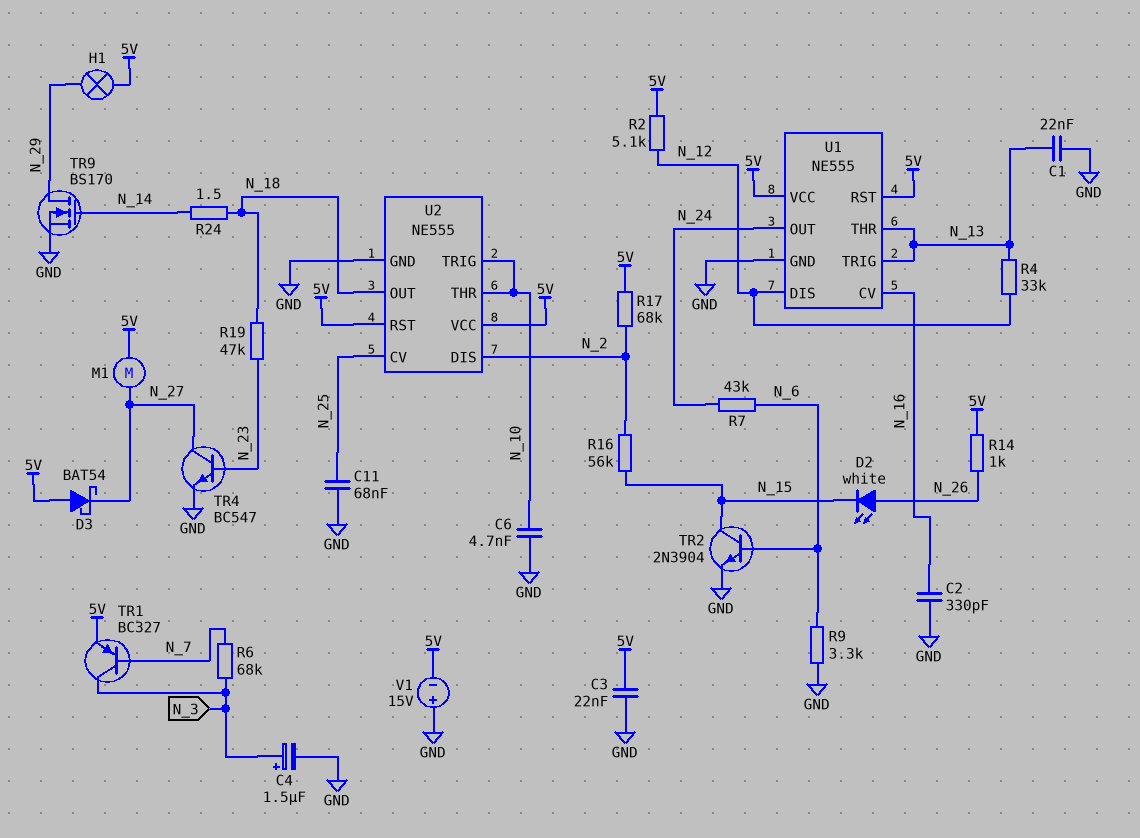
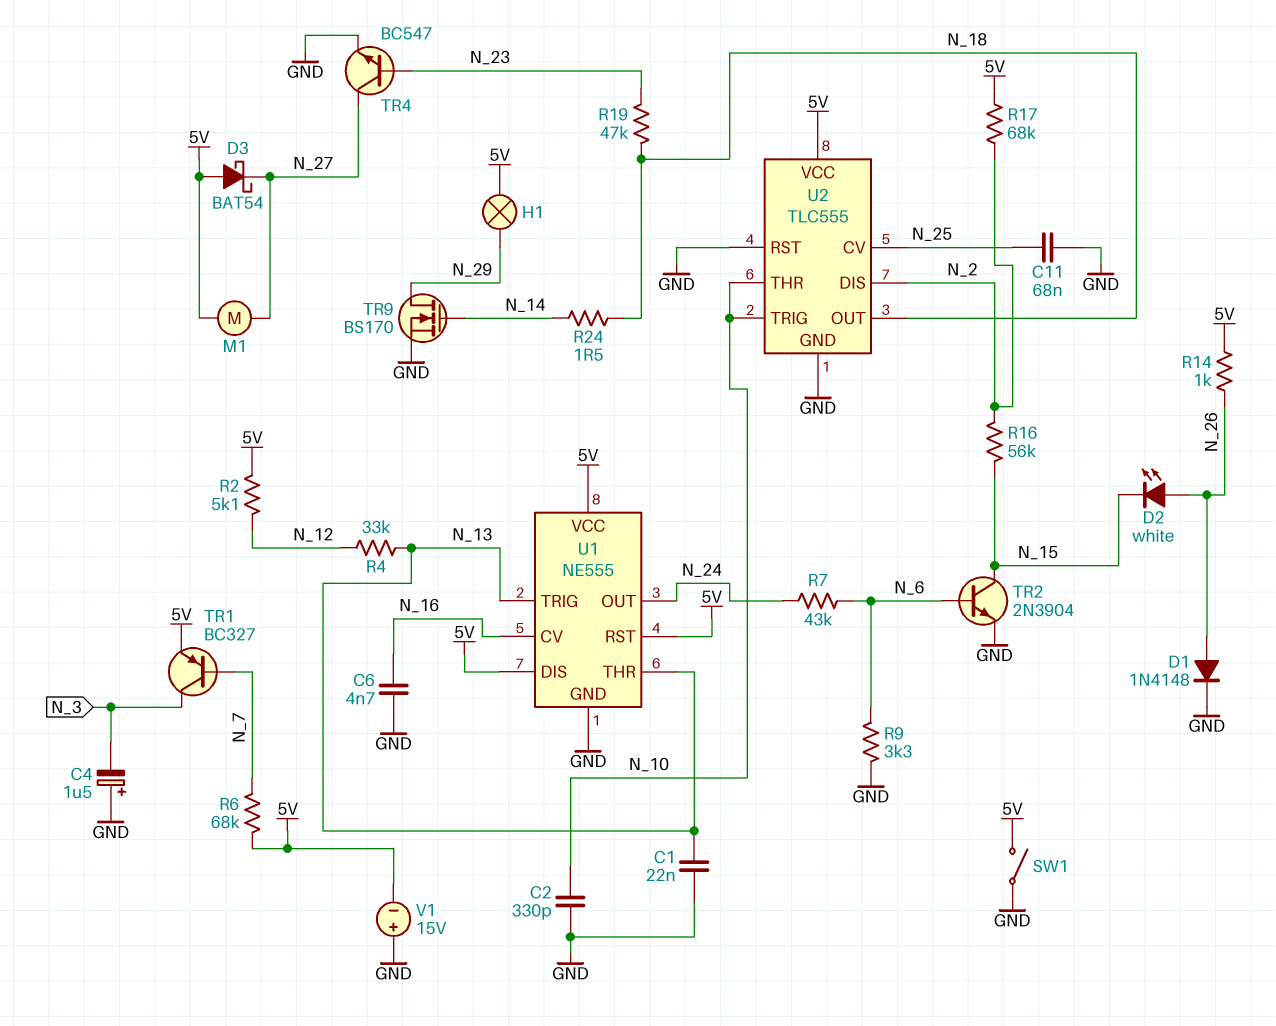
C2: 330pF (GND, N_16) -> 330pF (GND, N_10)
C3: 22nF (5V, GND) -> none
C4: 1.5uF (plus N_3, minus GND) -> 1.5uF (plus GND, minus N_3)
C6: 4.7nF (GND, N_10) -> 4.7nF (GND, N_16)
D1: none -> diode 1N4148 (A N_26, K GND)
R6: 68k (N_3, N_7) -> 68k (5V, N_7)
SW1: none -> switch (5V, GND)
U1 pin DIS: N_12 -> 5V
U2: NE555 -> TLC555
U2 pin RST: 5V -> GND

